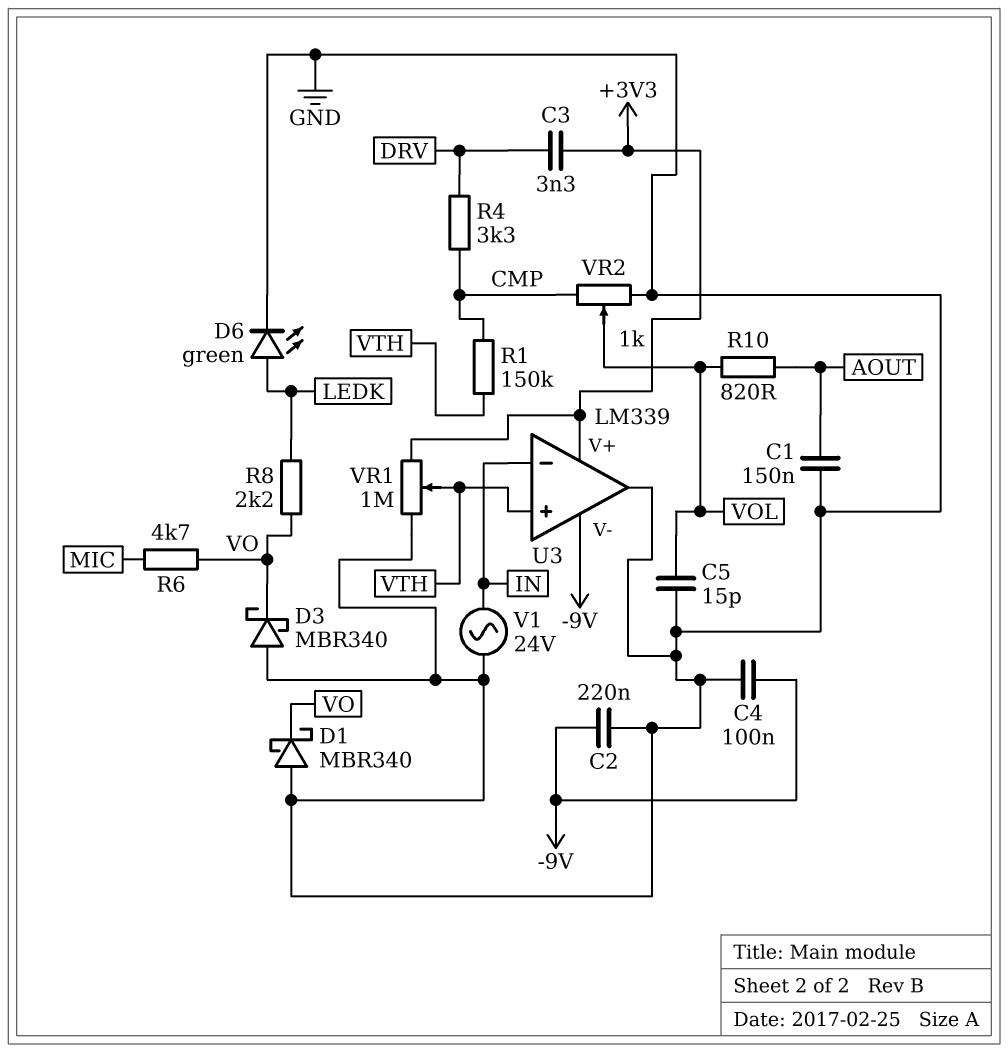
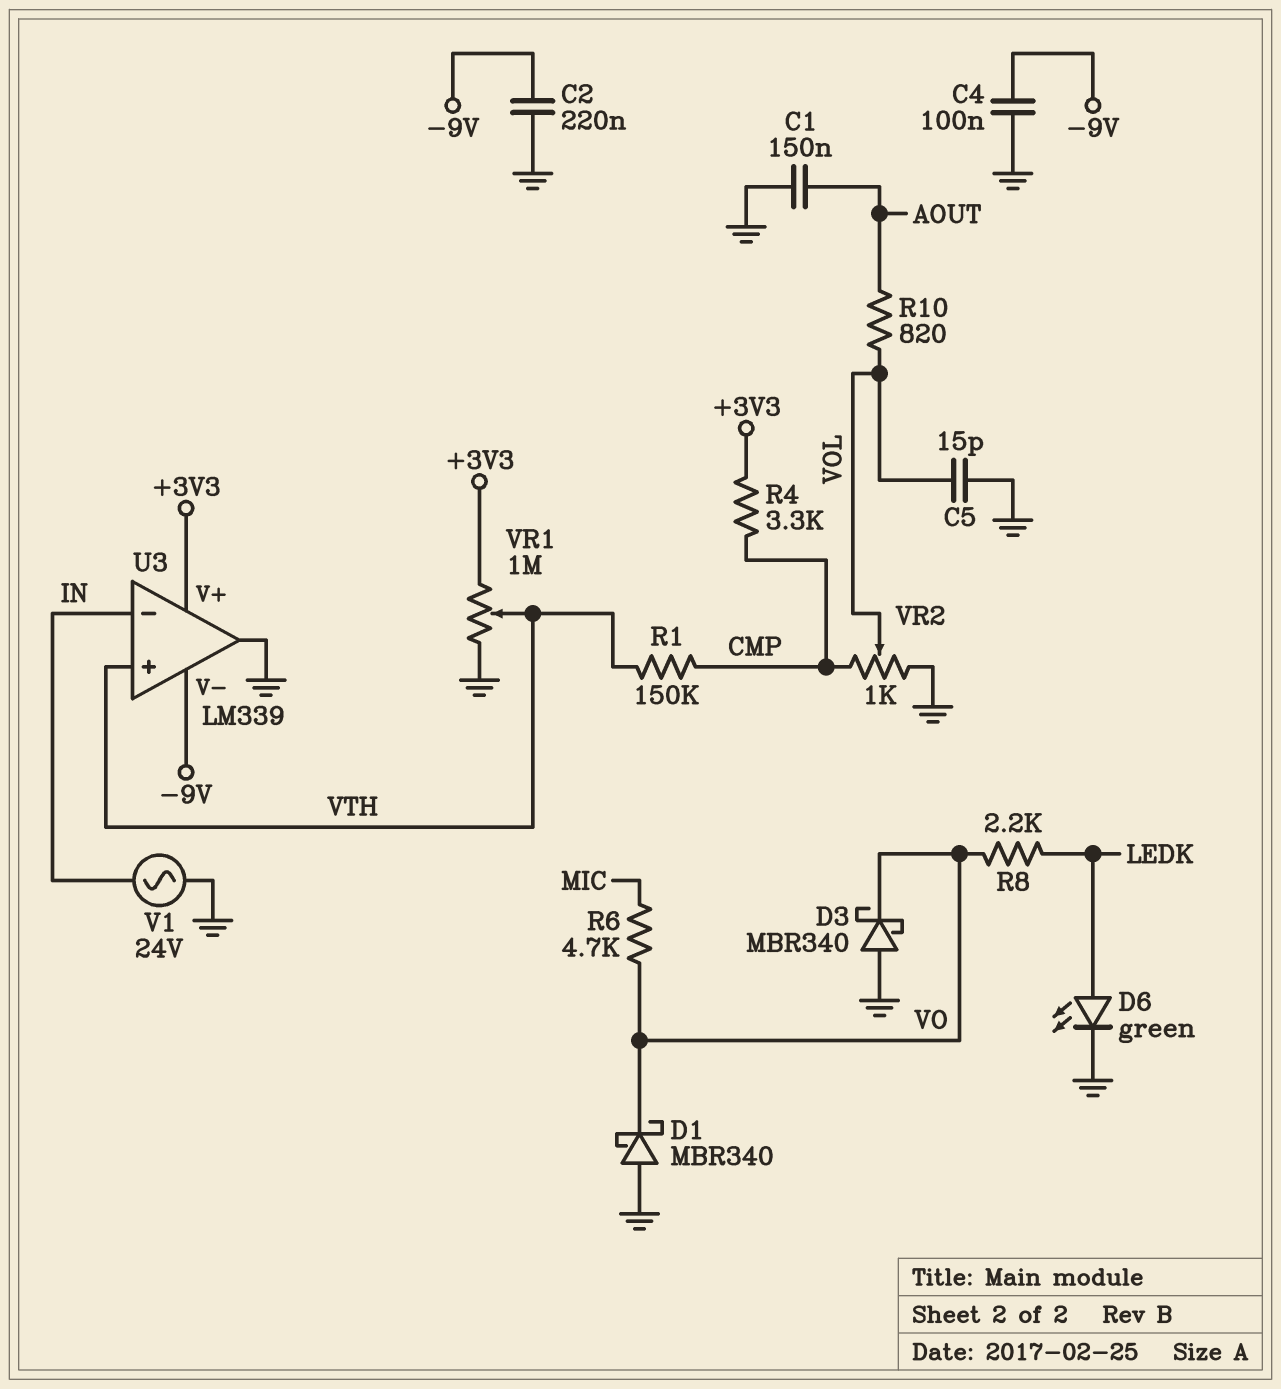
C3: 3.3nF (+3V3, DRV) -> none
R4: 3.3k (CMP, DRV) -> 3.3k (+3V3, CMP)

